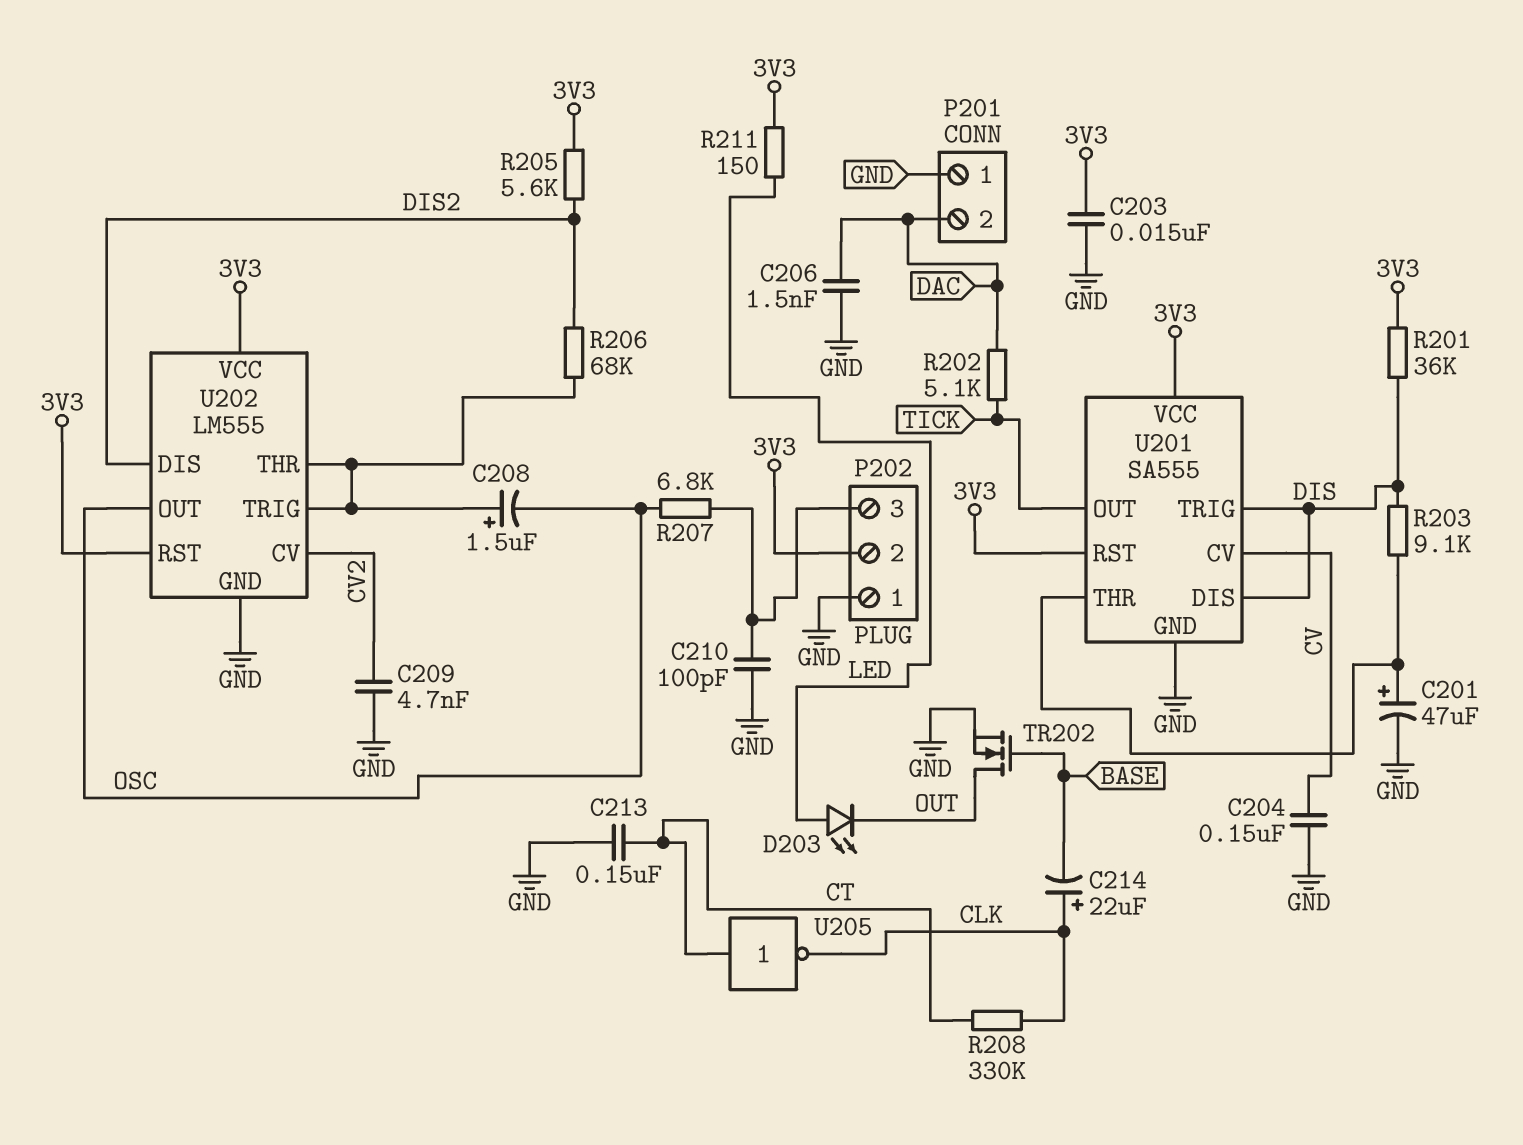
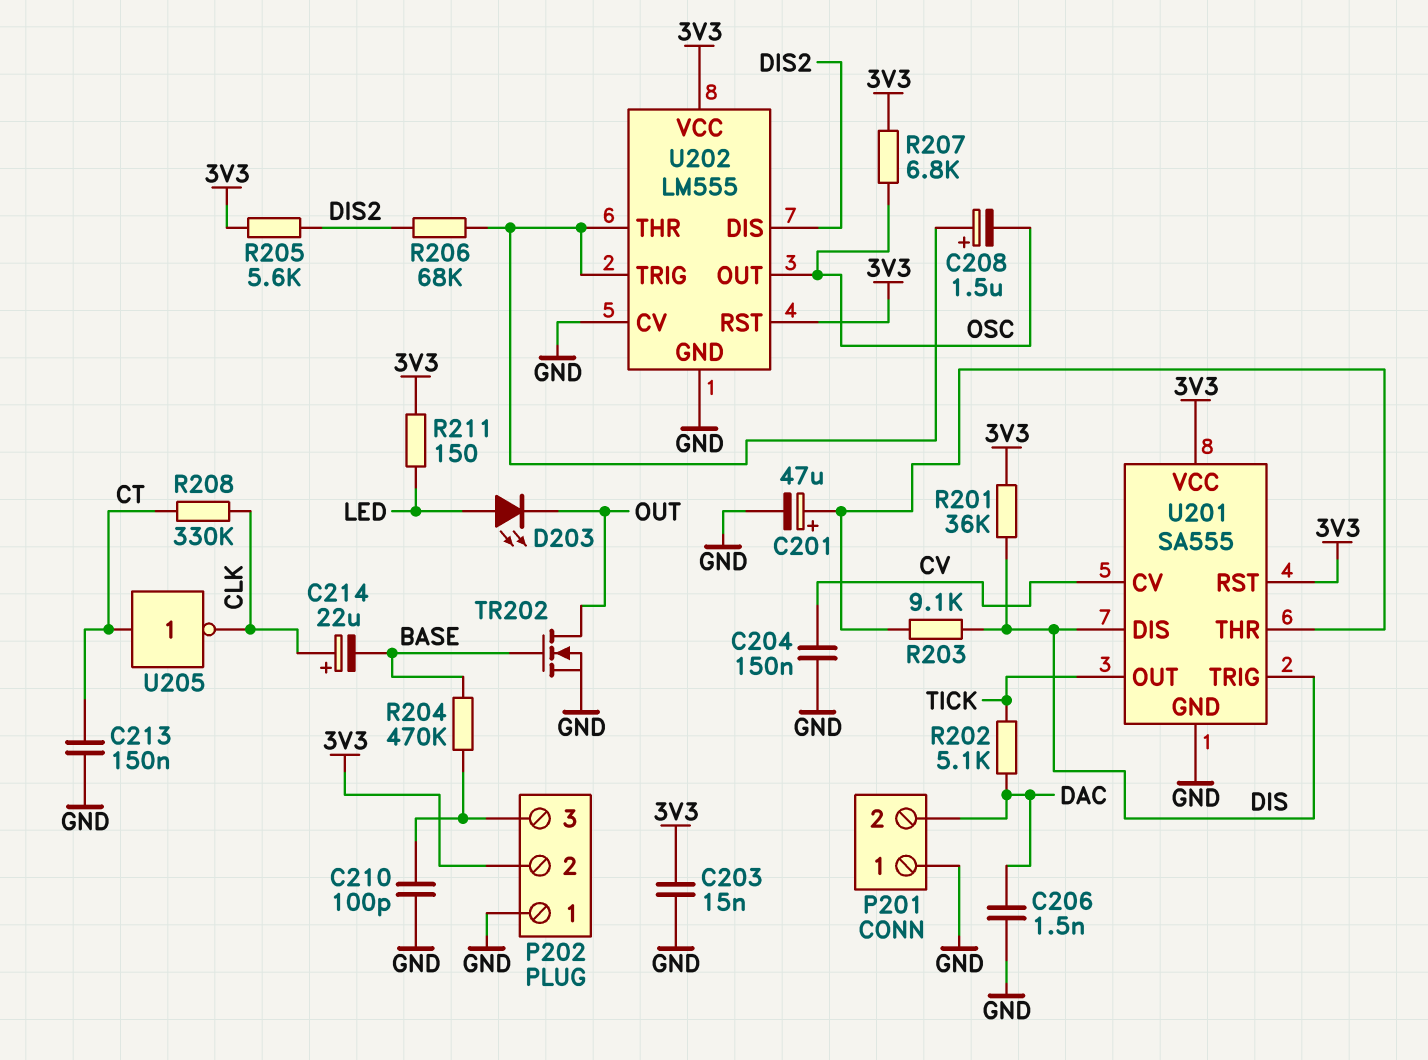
C209: 4.7nF (CV2, GND) -> none
R204: none -> 470k (BASE, P202/3)
R207: 6.8k (OSC, P202/3) -> 6.8k (3V3, OSC)
U202 pin CV: CV2 -> GND

